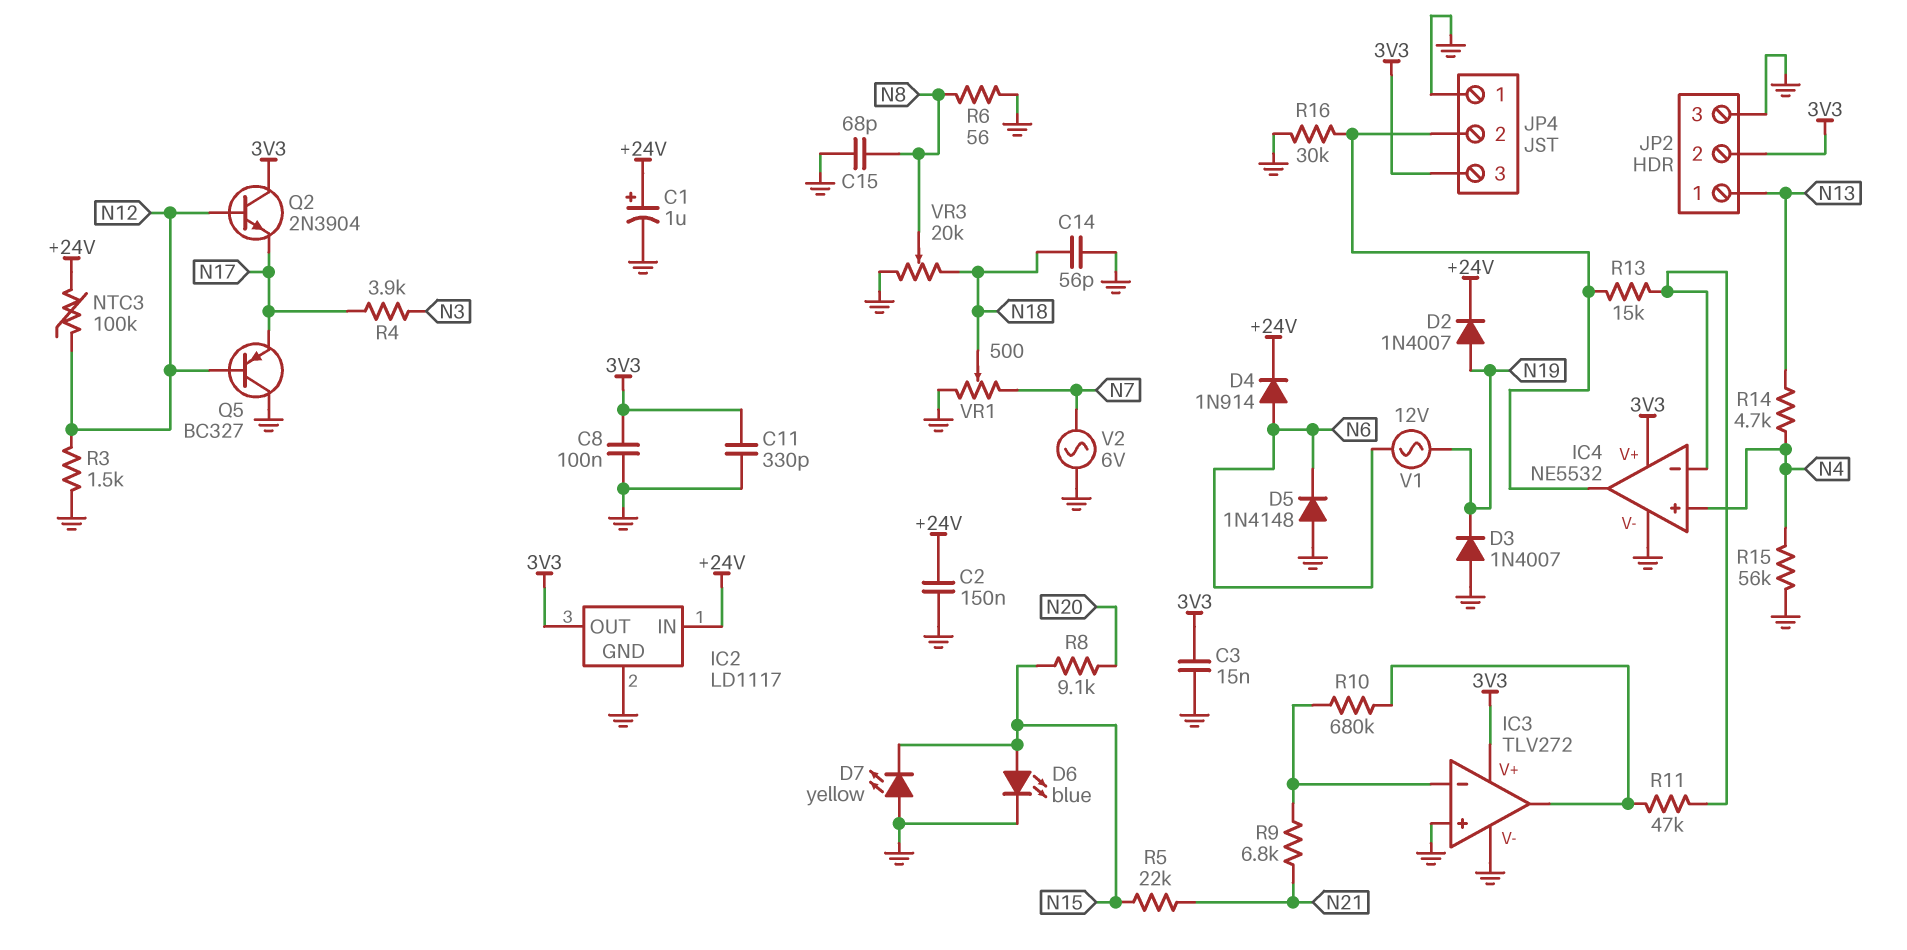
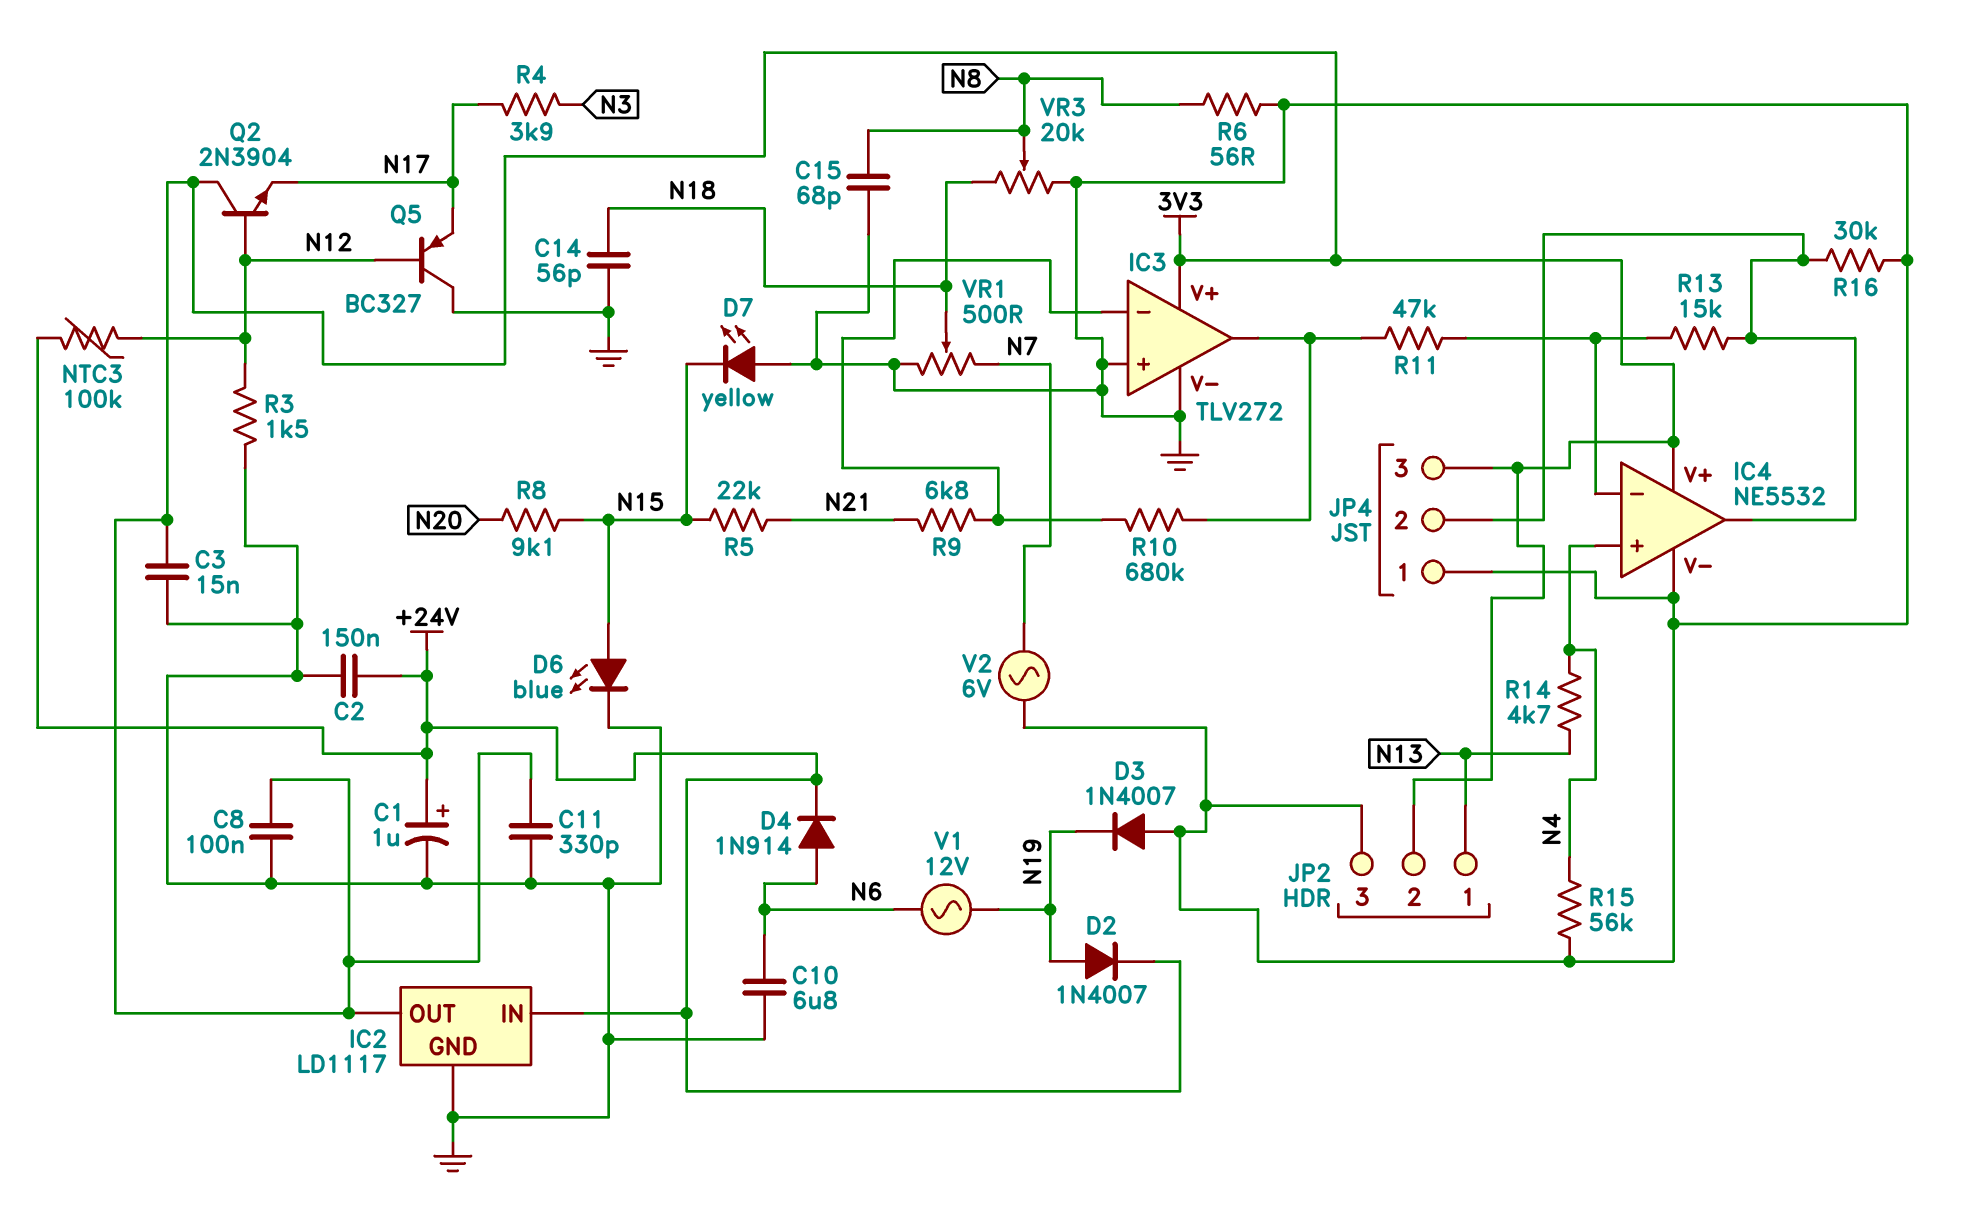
C10: none -> 6.8uF (GND, N6)
D5: diode 1N4148 (A GND, K N6) -> none

